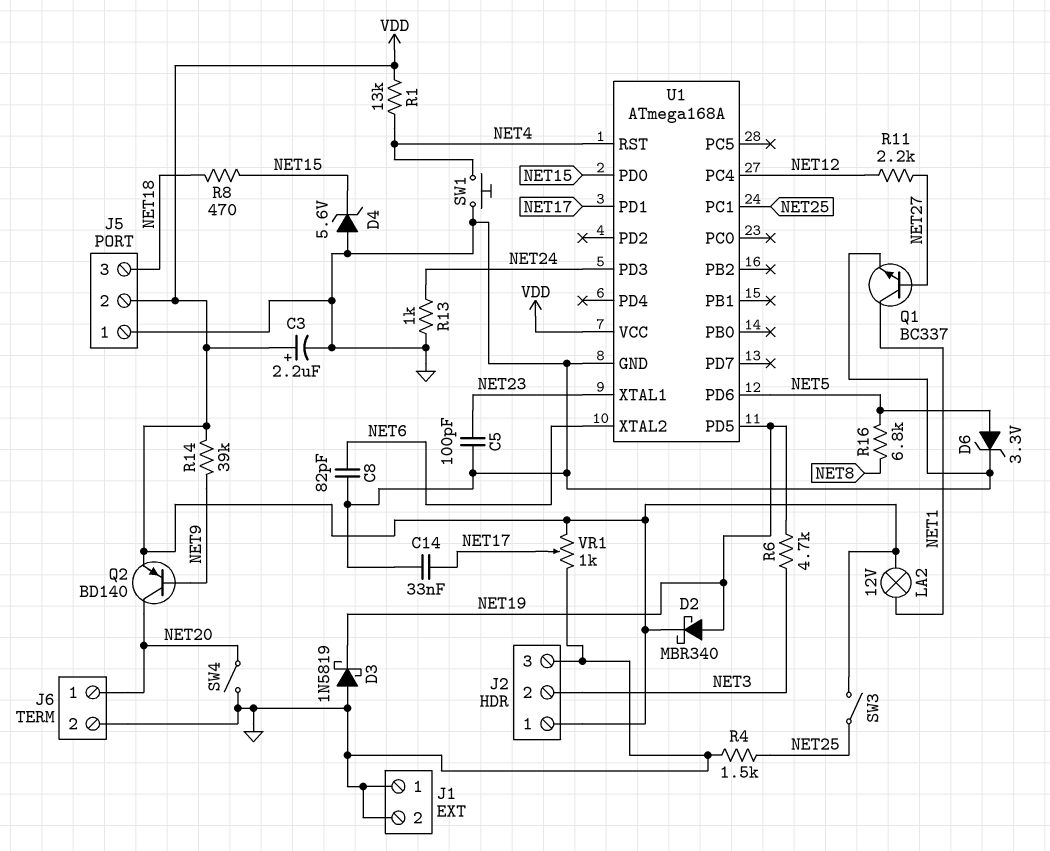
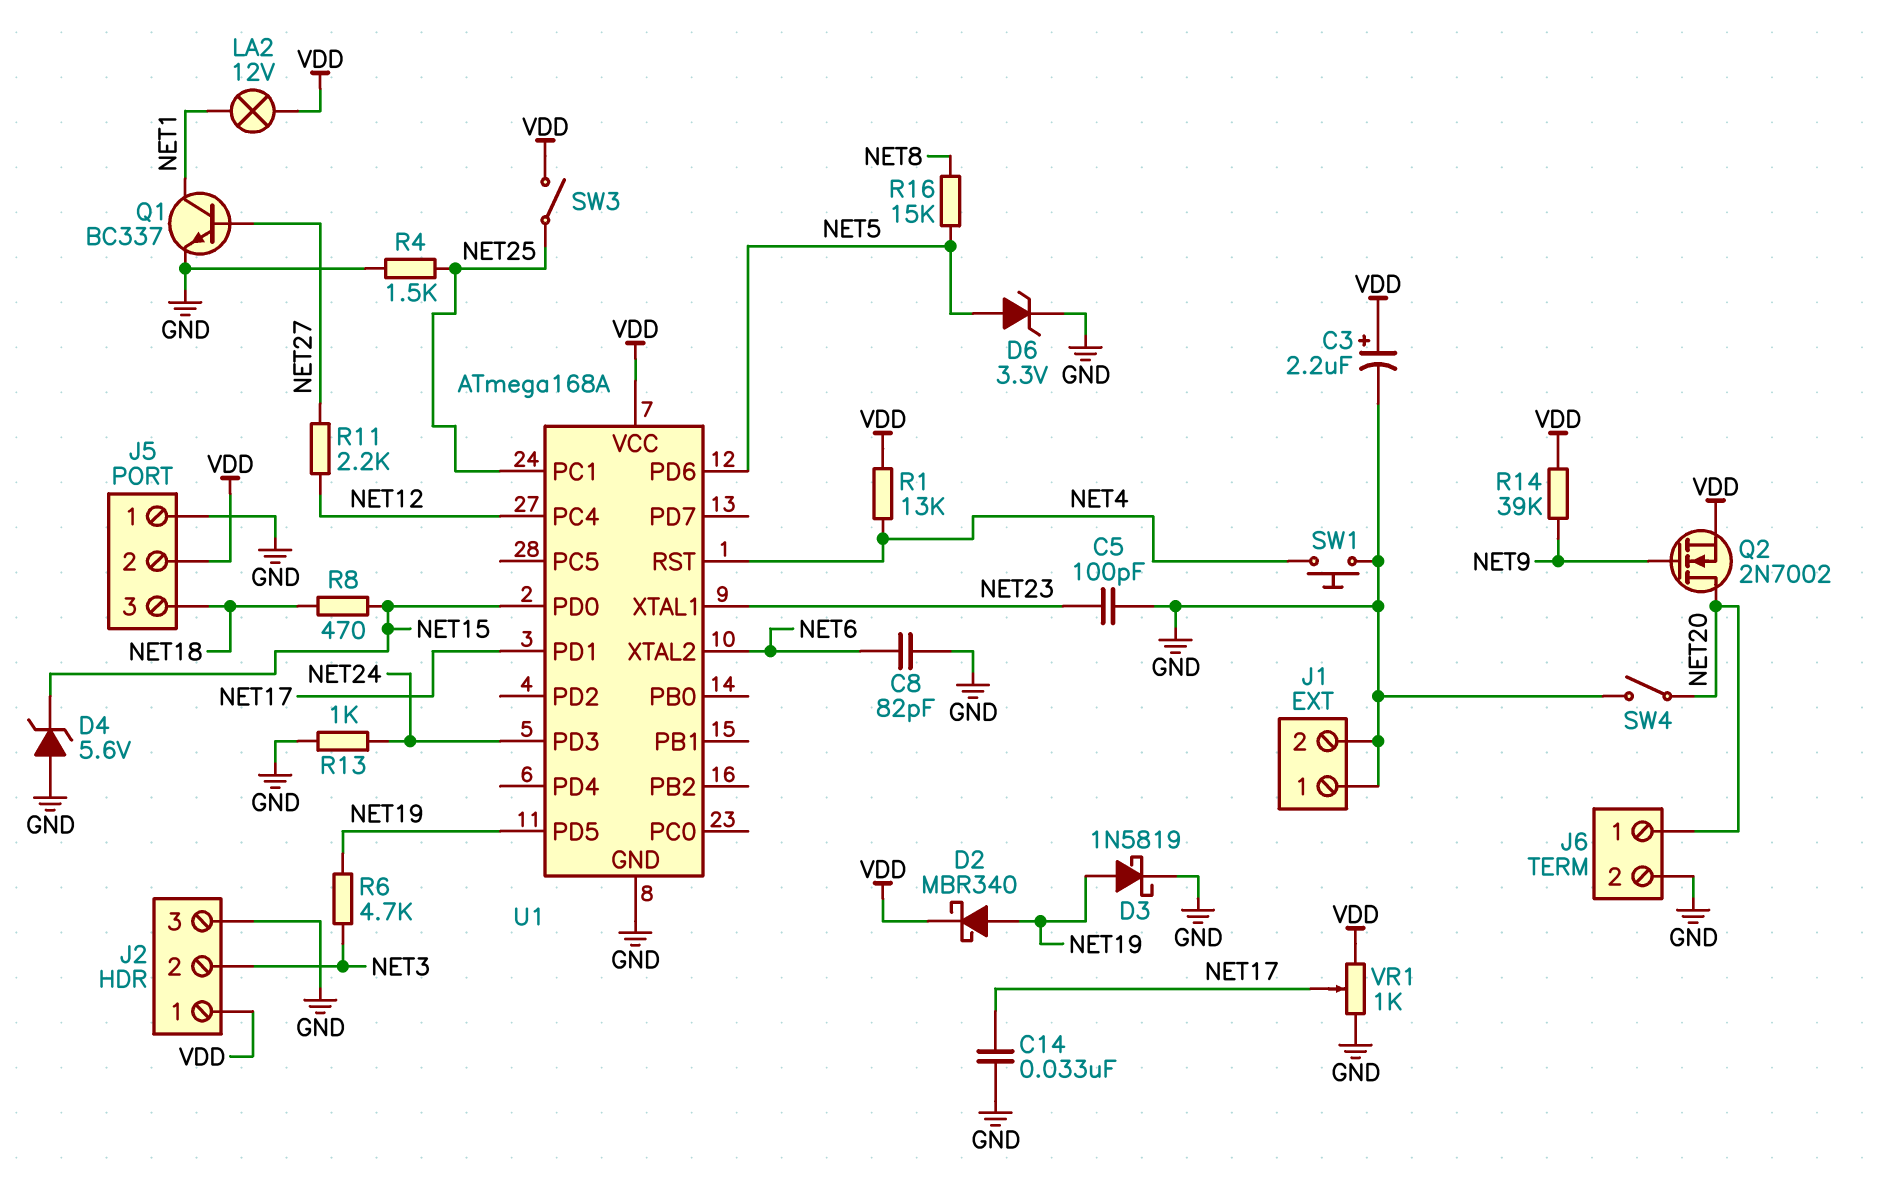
D3: schottky 1N5819 (A GND, K NET19) -> schottky 1N5819 (A NET19, K GND)
Q2: PNP BD140 (B NET9, C NET20, E VDD) -> NMOS 2N7002 (G NET9, D NET20, S VDD)
R16: 6.8k (NET5, NET8) -> 15k (NET5, NET8)

